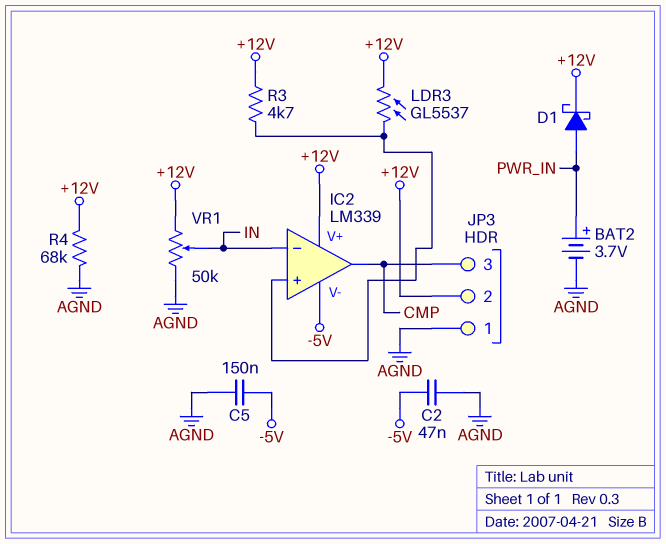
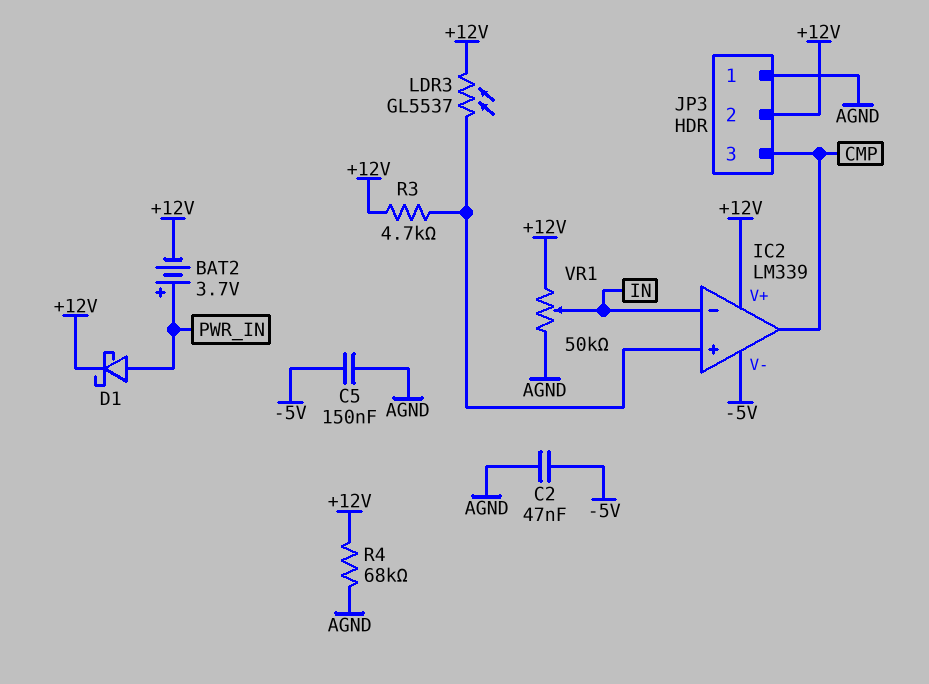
BAT2: 3.7V (plus PWR_IN, minus AGND) -> 3.7V (plus PWR_IN, minus +12V)

